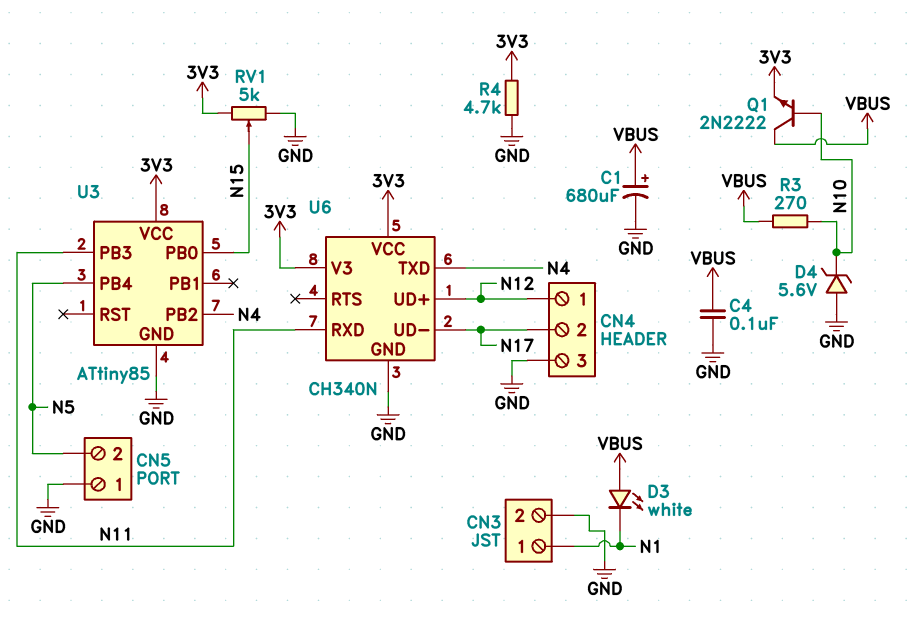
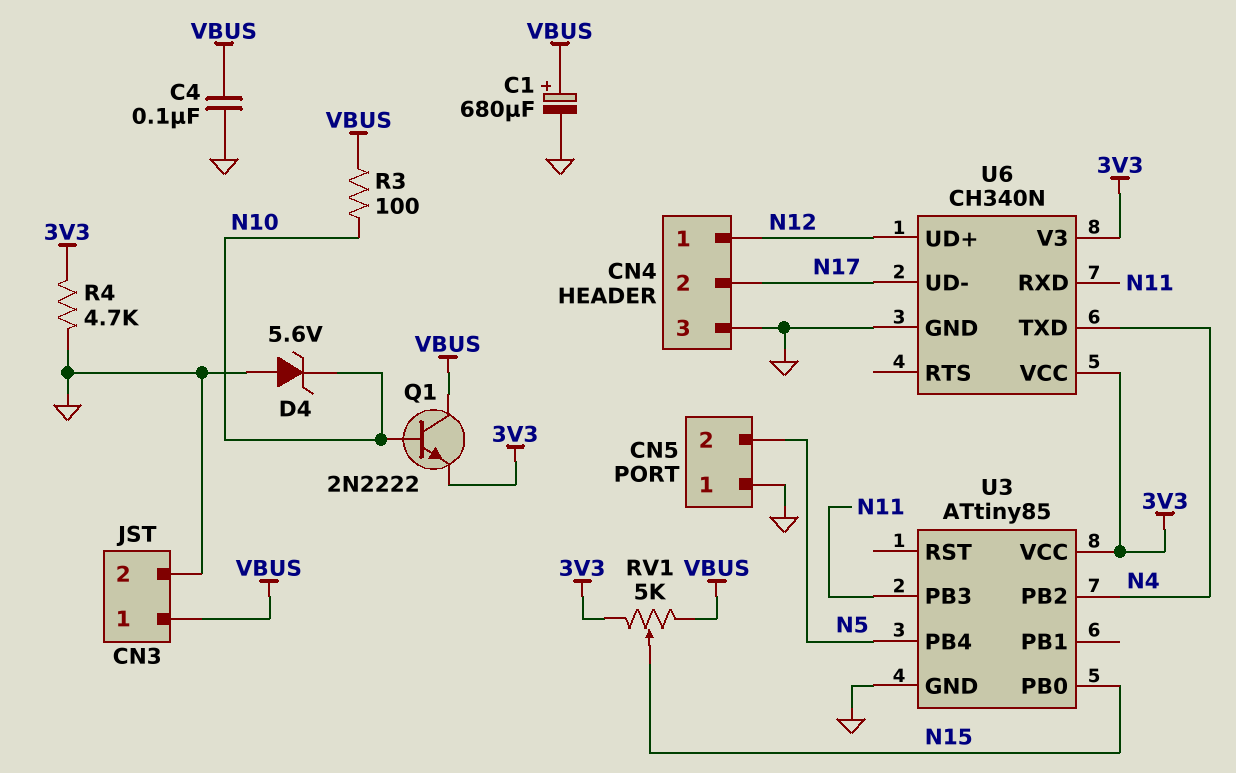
CN3 pin 1: N1 -> VBUS
D3: LED white (A VBUS, K N1) -> none
R3: 270 (N10, VBUS) -> 100 (N10, VBUS)
RV1: 5k (3V3, GND, wiper N15) -> 5k (3V3, VBUS, wiper N15)

